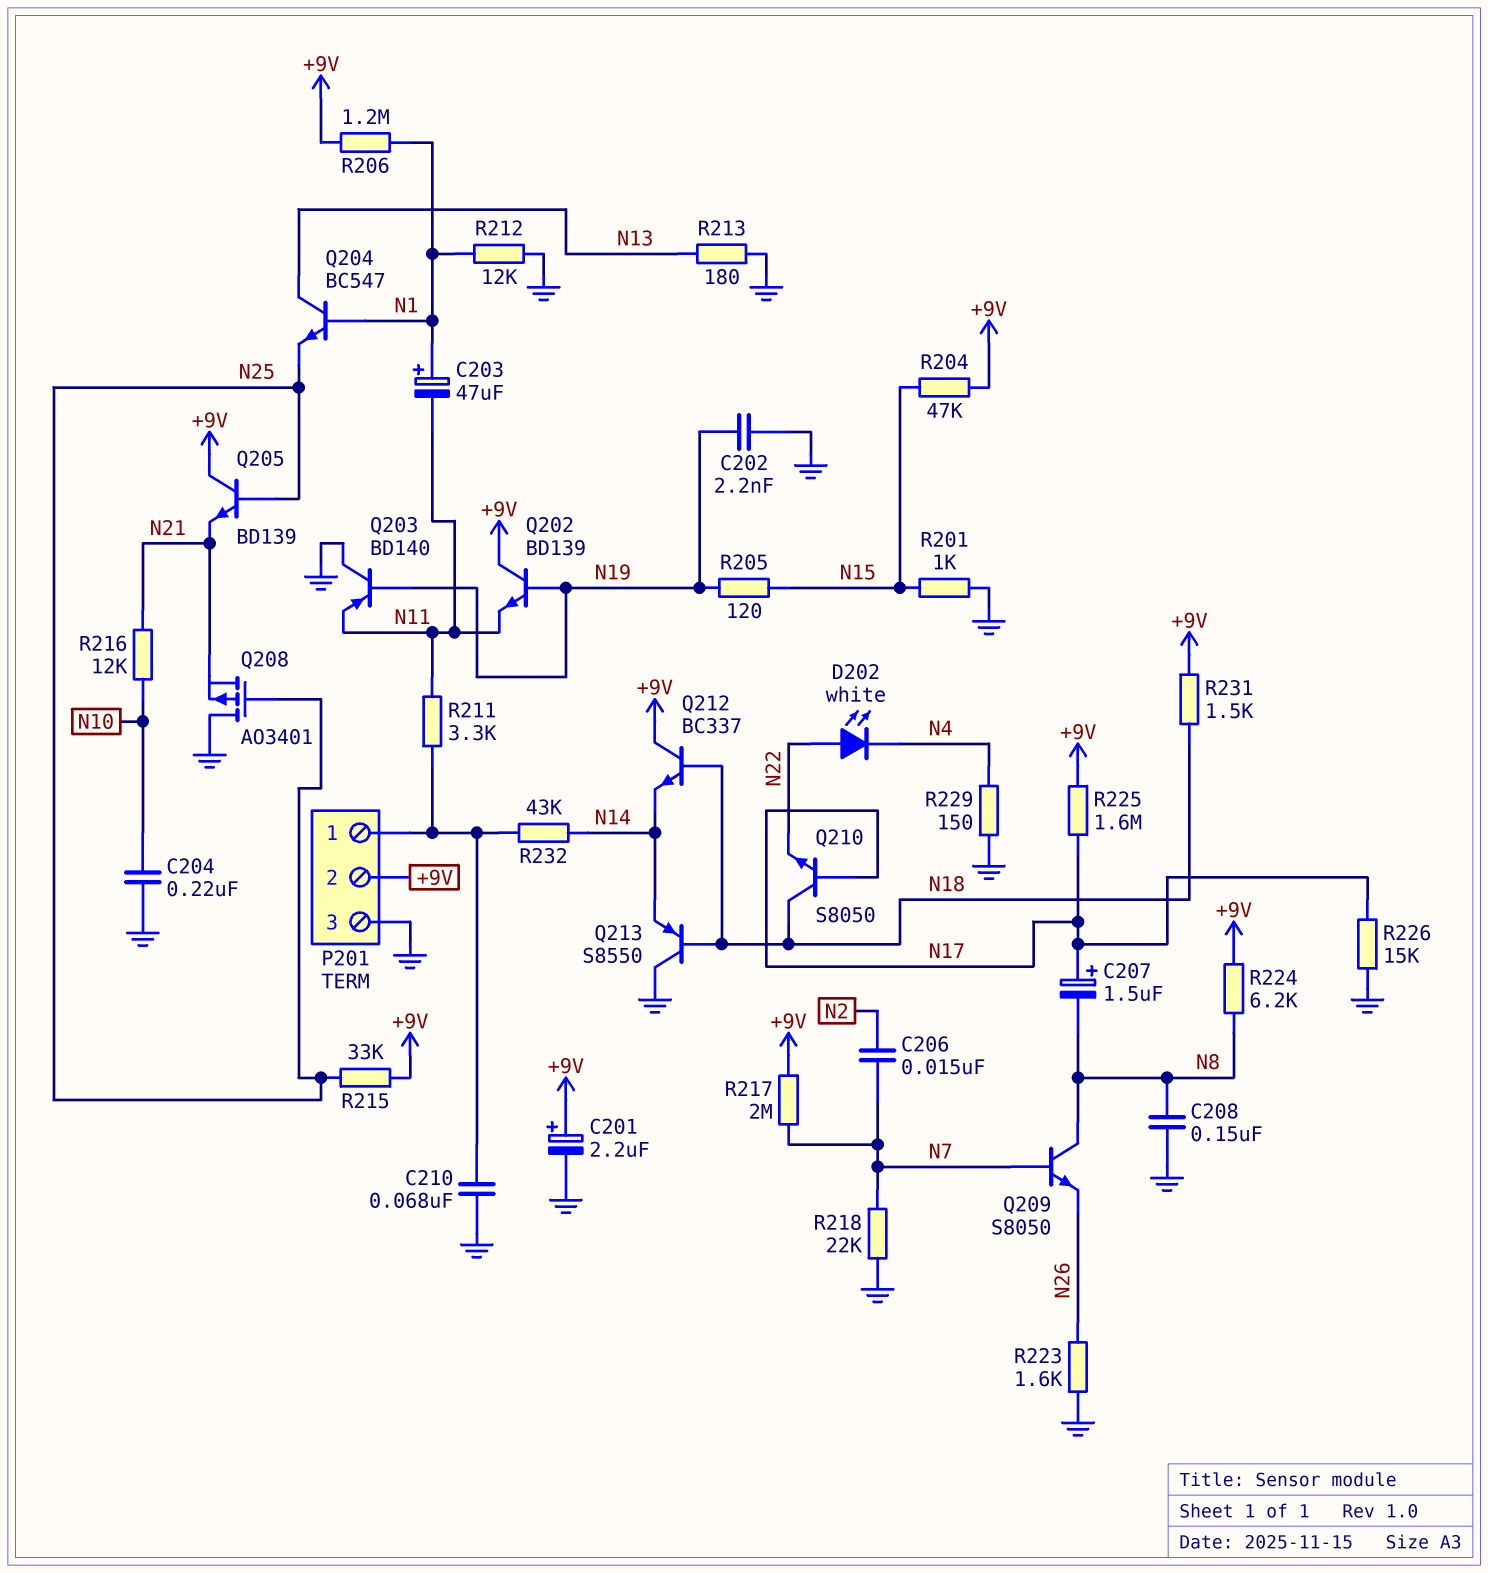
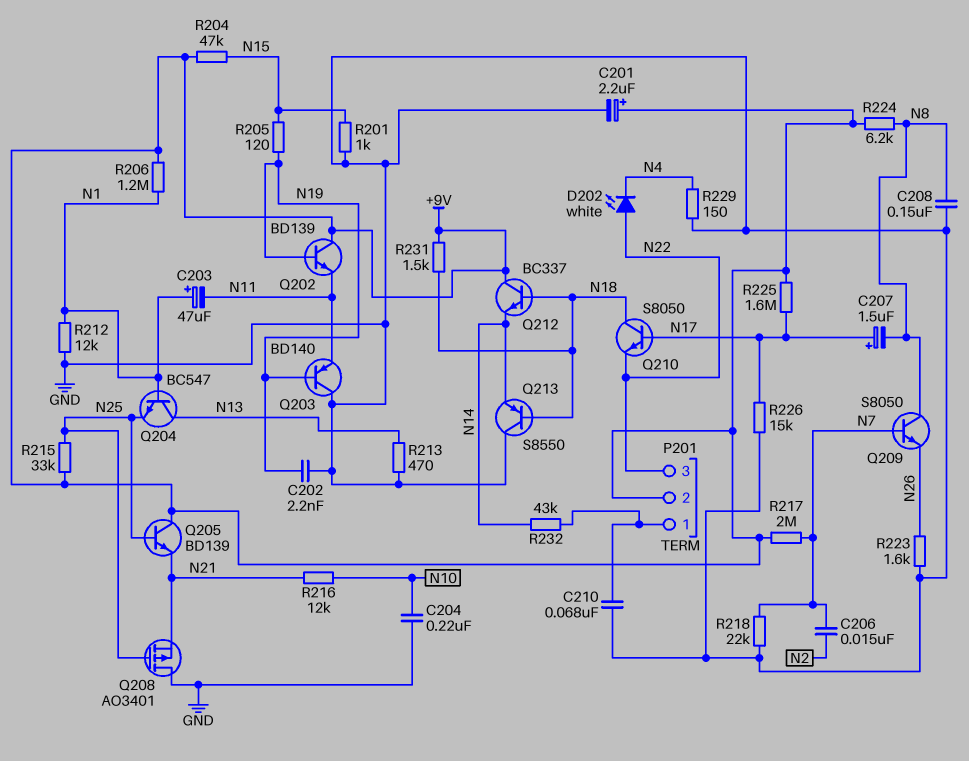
P201 pin 3: GND -> N22
R211: 3.3k (N11, P201/1) -> none
R213: 180 (GND, N13) -> 470 (GND, N13)

